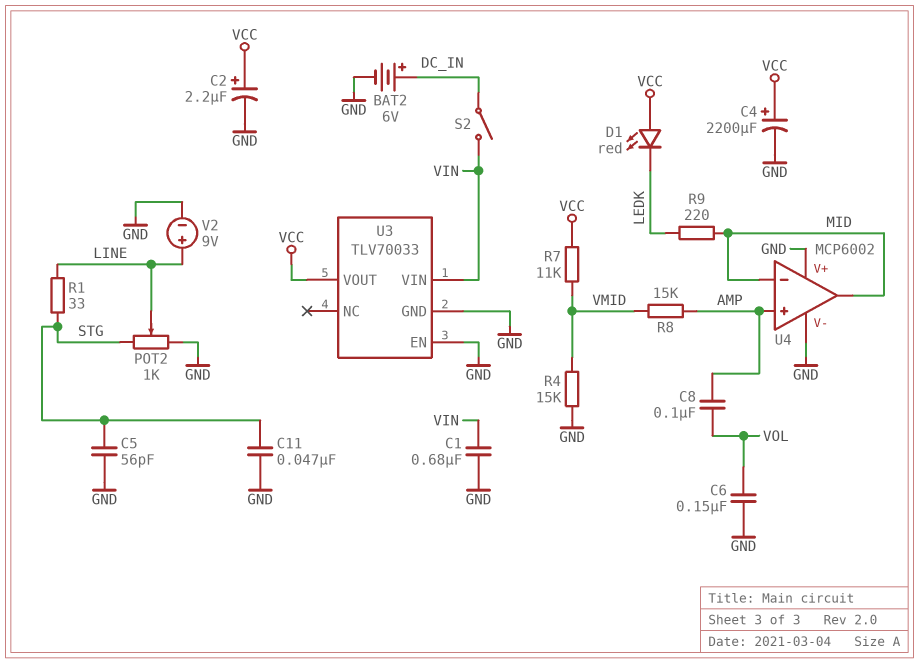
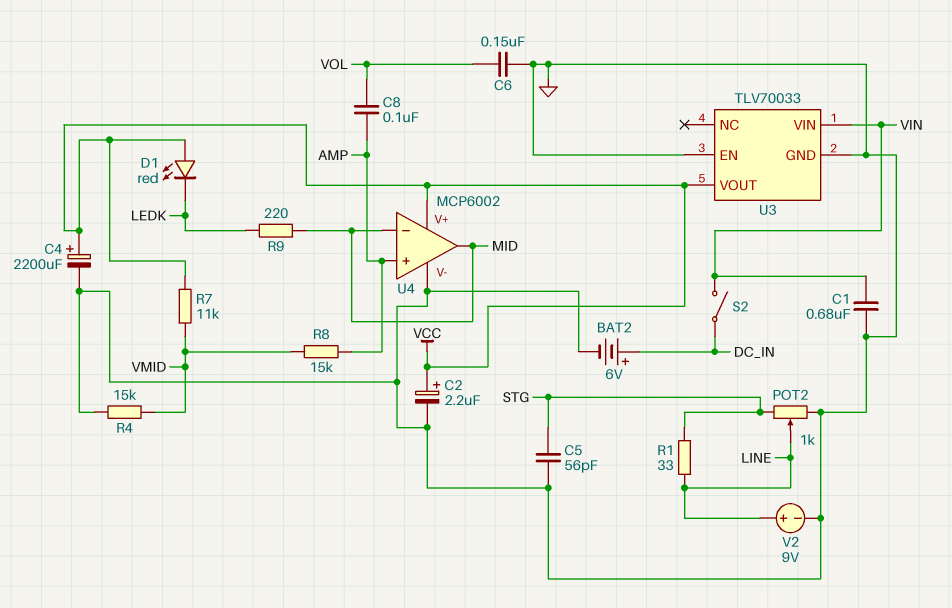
C11: 47nF (GND, STG) -> none
U4 pin V+: GND -> VCC

